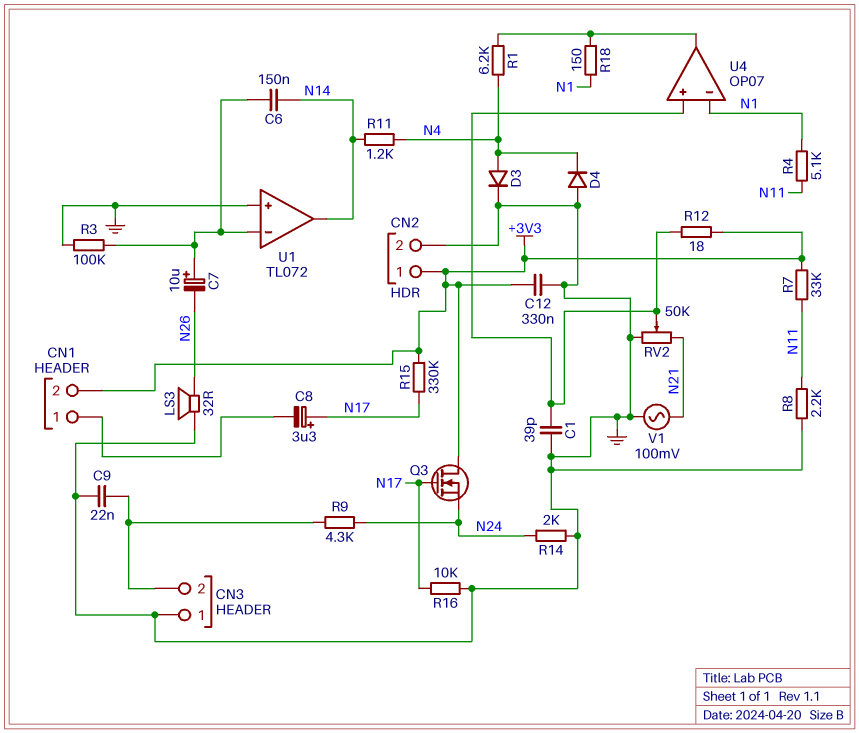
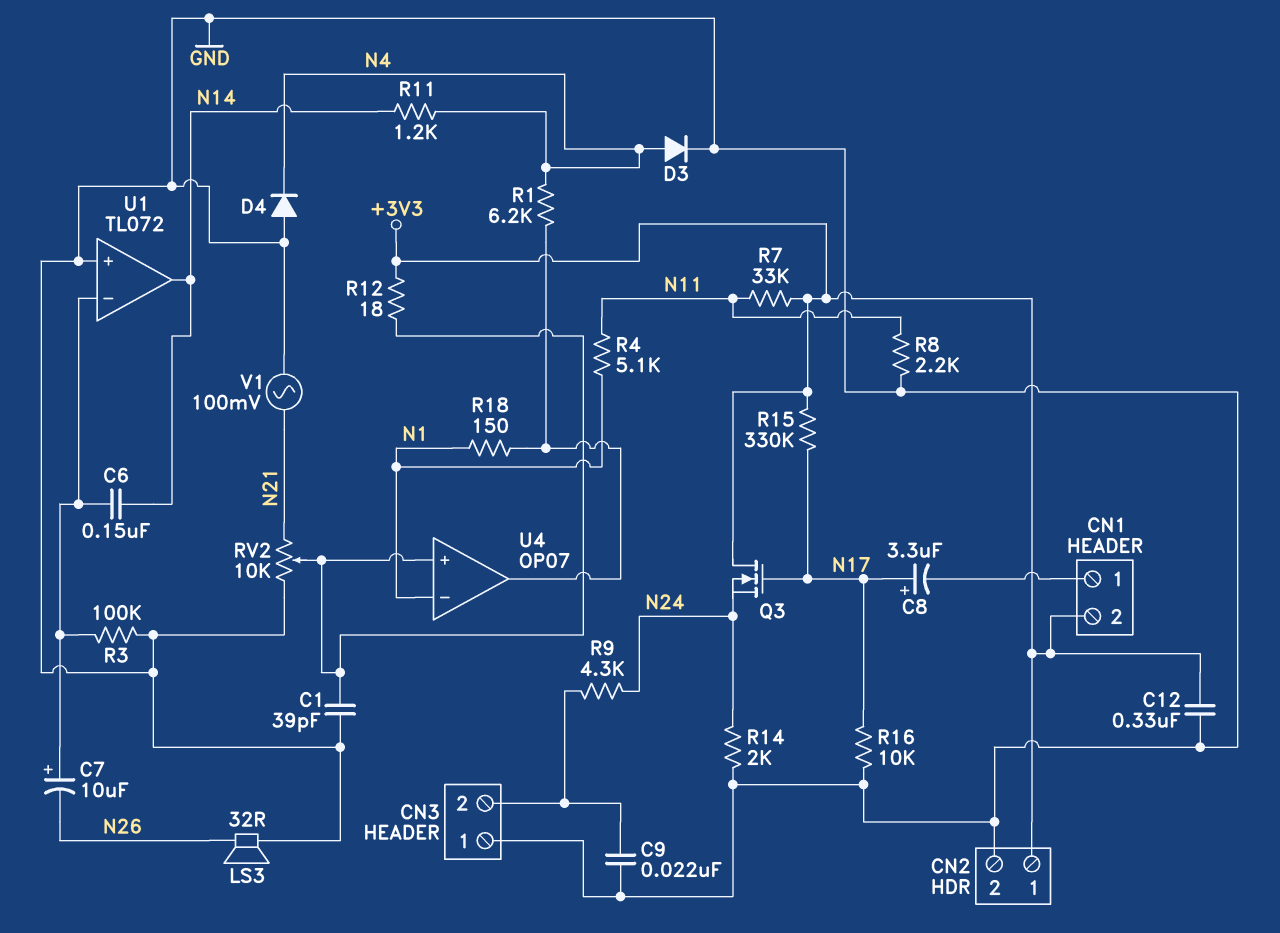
RV2: 50k (GND, N21, wiper U4/in+) -> 10k (GND, N21, wiper U4/in+)

